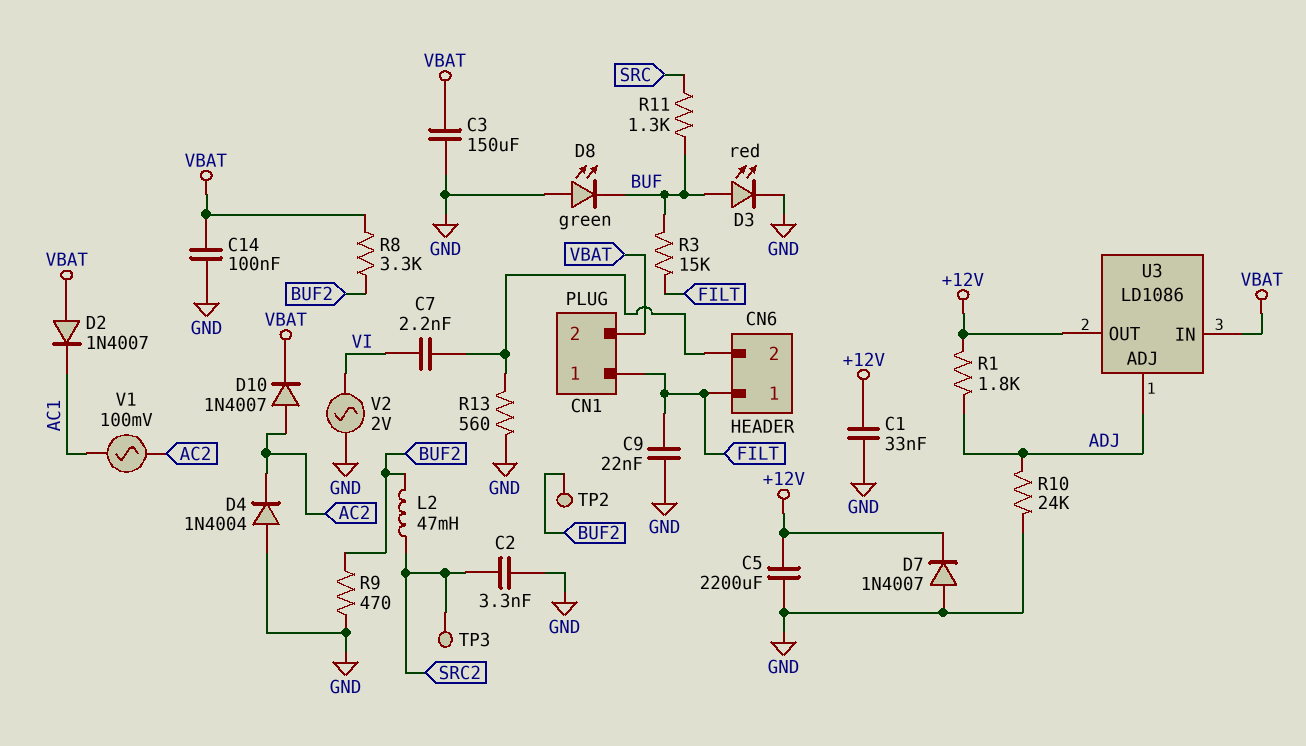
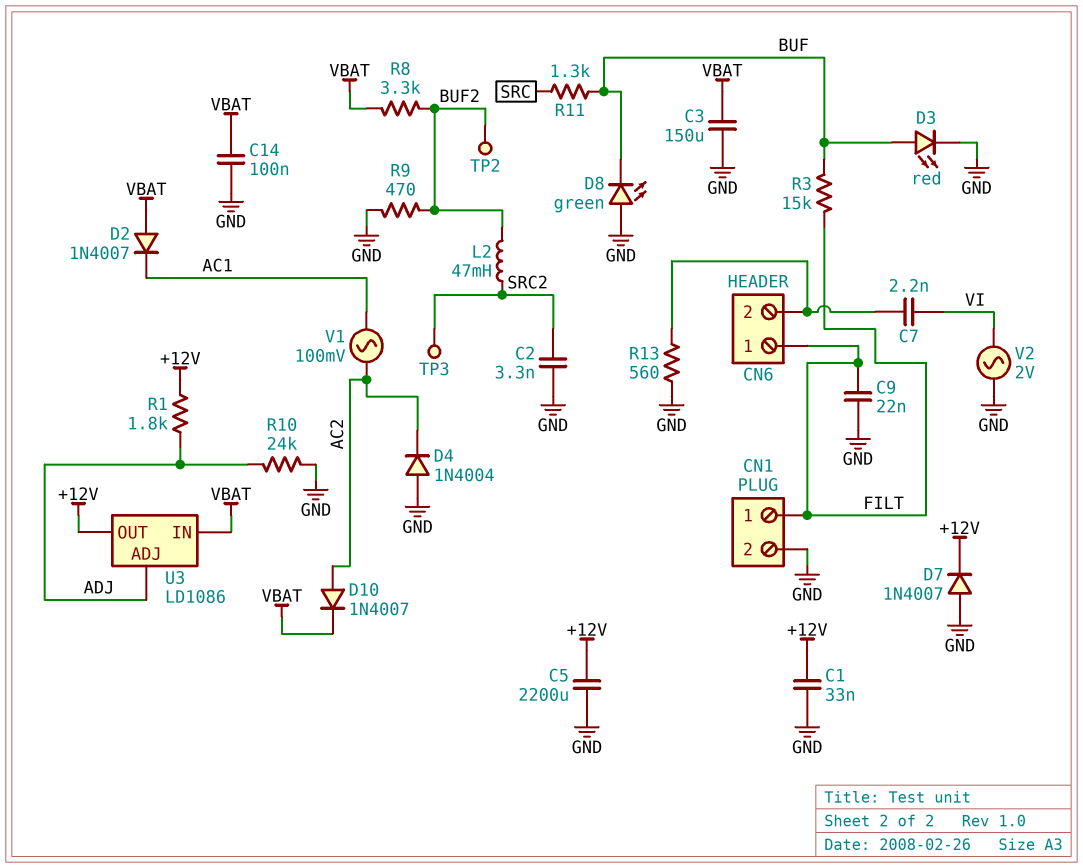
CN1 pin 2: VBAT -> GND

